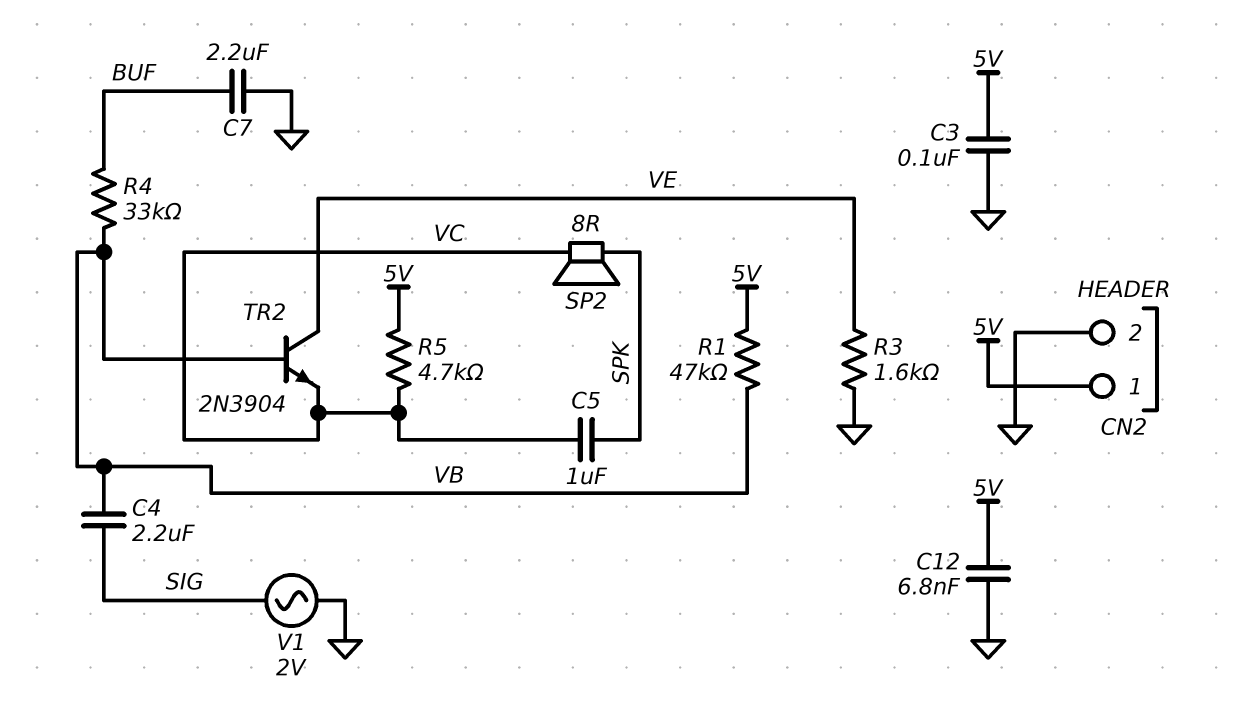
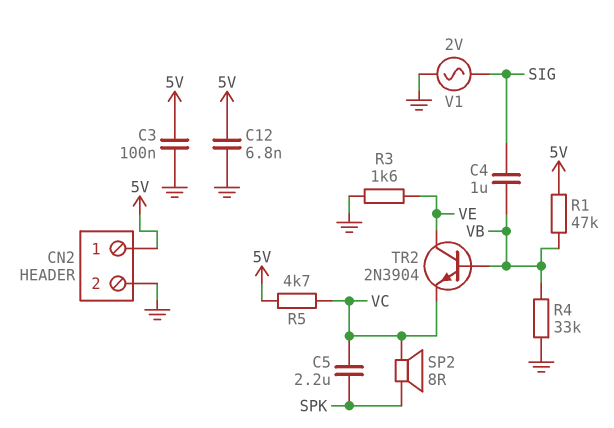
C4: 2.2uF (SIG, VB) -> 1uF (SIG, VB)
C5: 1uF (SPK, VC) -> 2.2uF (SPK, VC)
C7: 2.2uF (BUF, GND) -> none
R4: 33k (BUF, VB) -> 33k (GND, VB)

